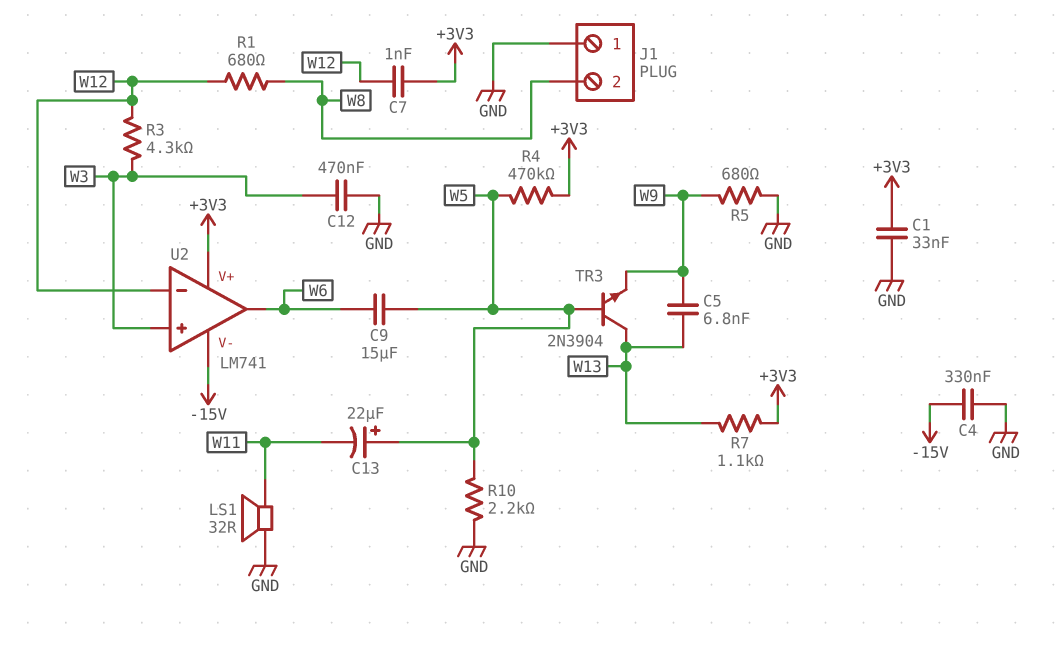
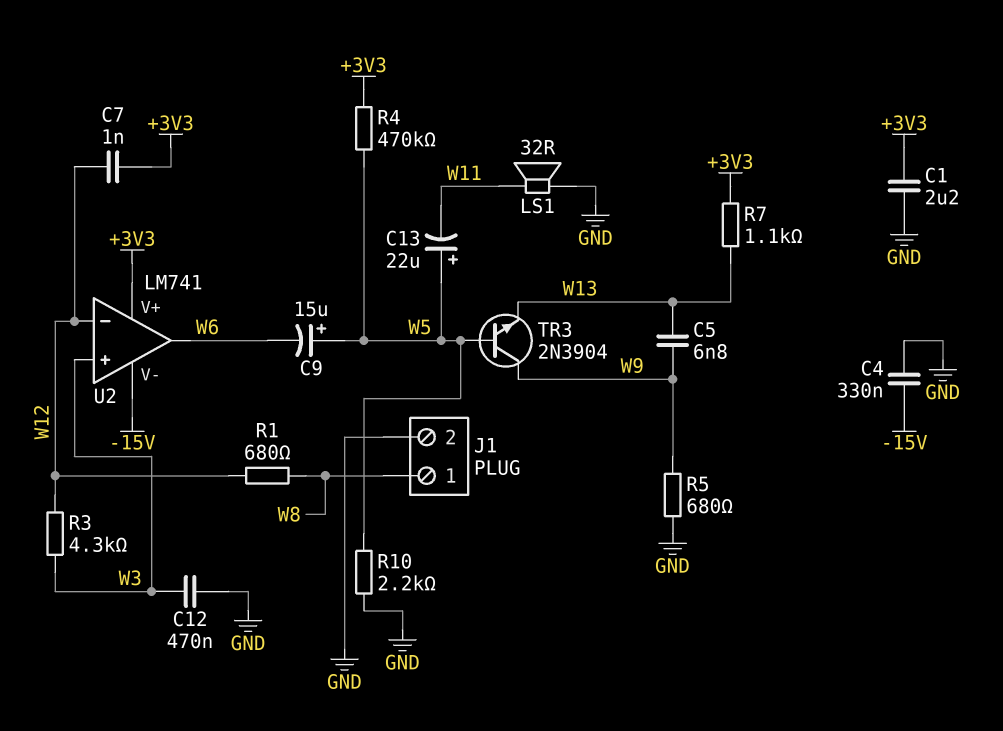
C1: 33nF (+3V3, GND) -> 2.2uF (+3V3, GND)
C9: 15uF (W5, W6) -> 15uF (plus W5, minus W6)
J1 pin 1: GND -> W8
J1 pin 2: W8 -> GND
TR3: NPN 2N3904 (B W5, C W13, E W9) -> NPN 2N3904 (B W5, C W9, E W13)

